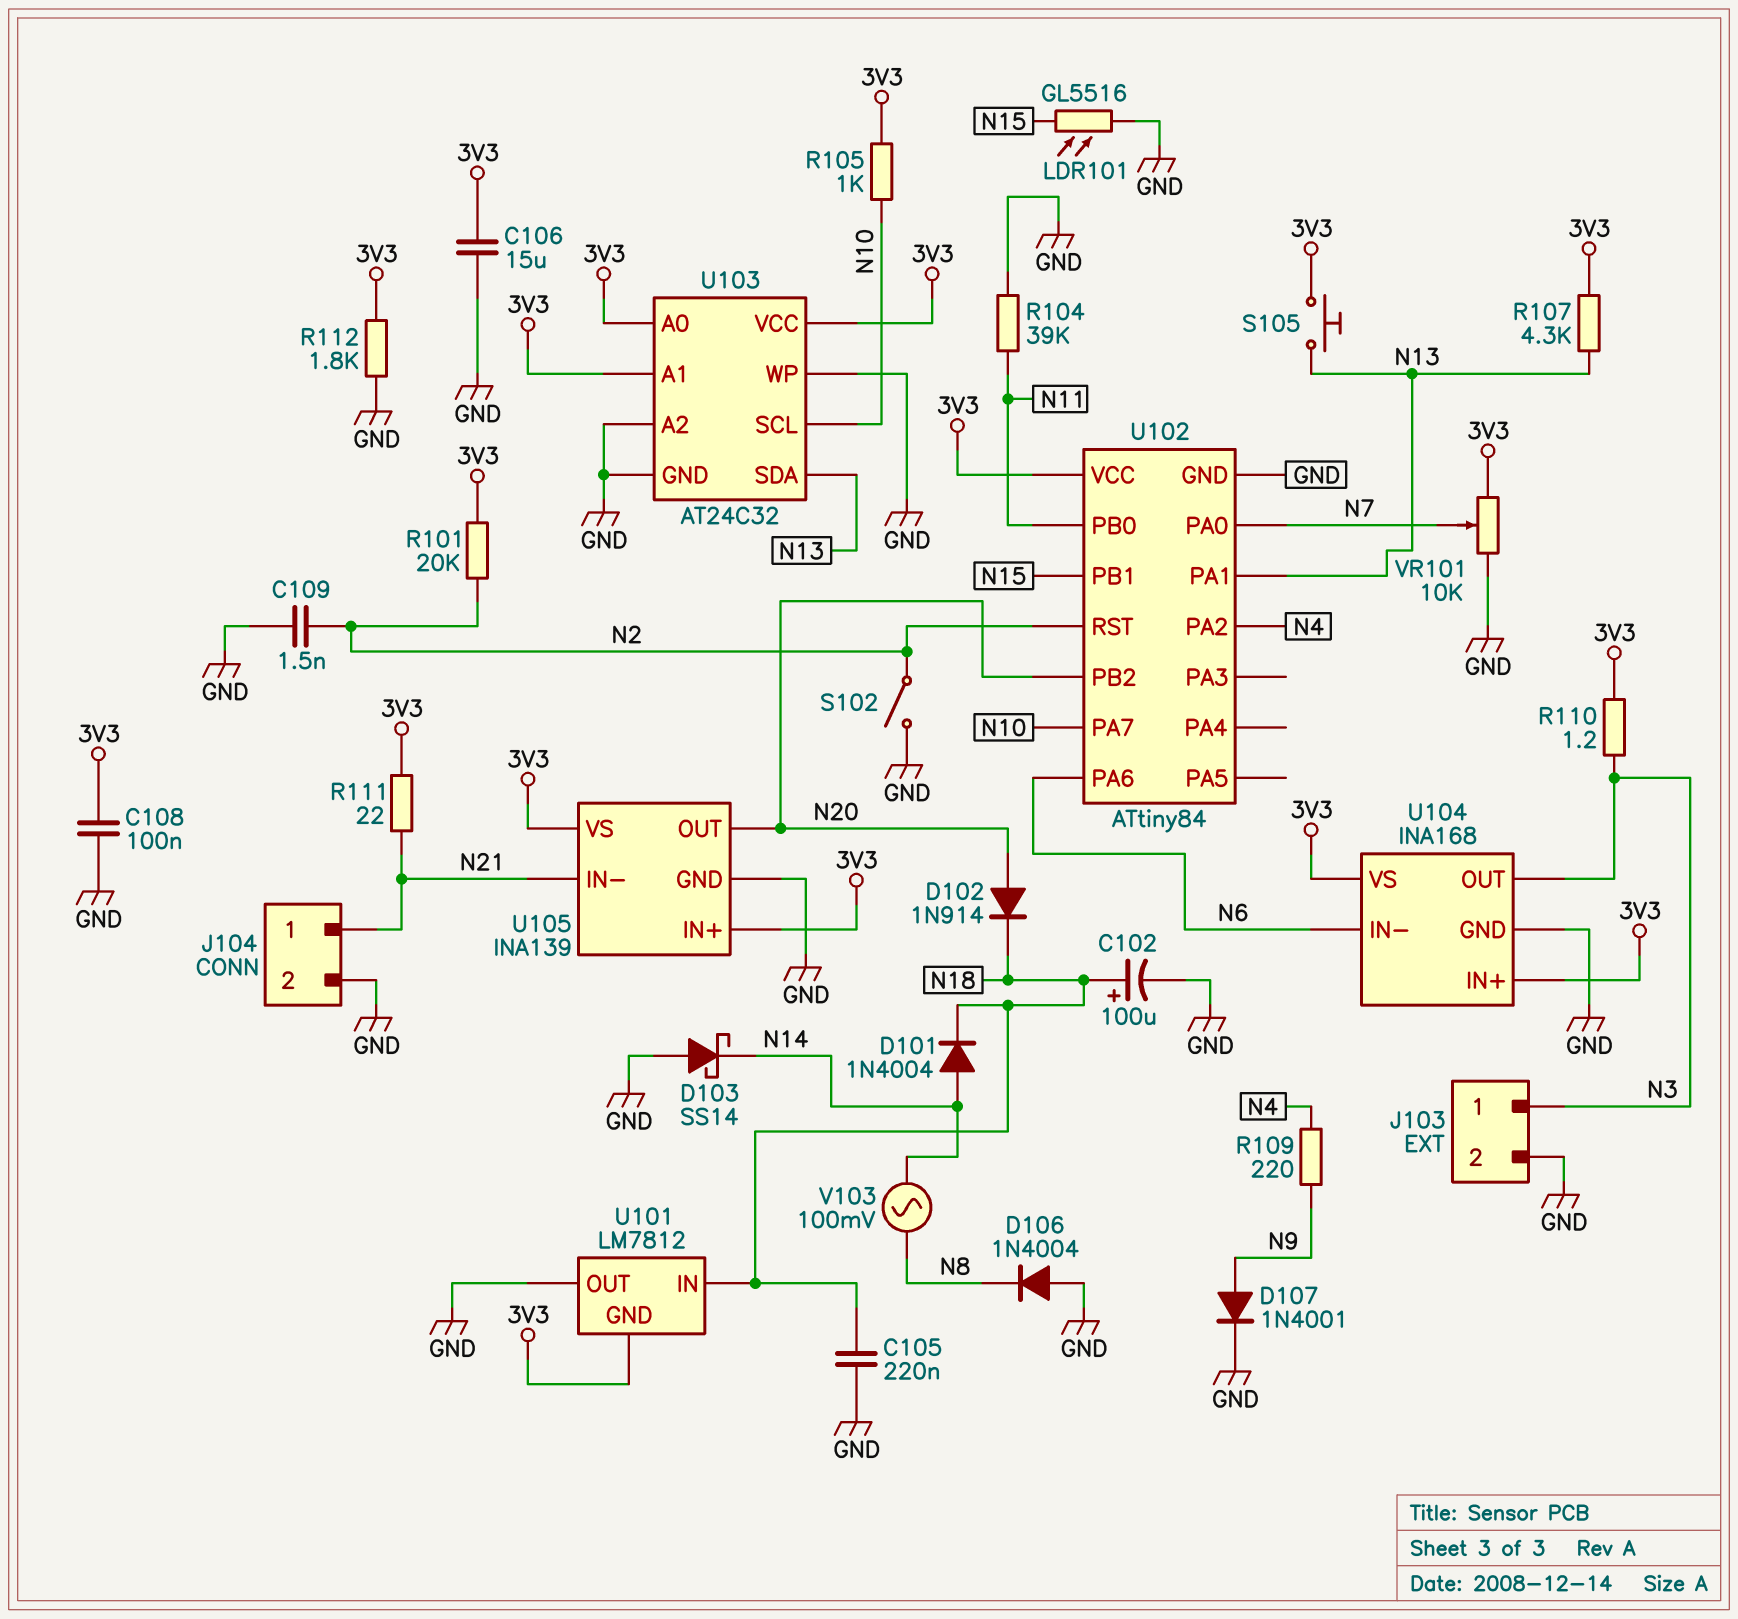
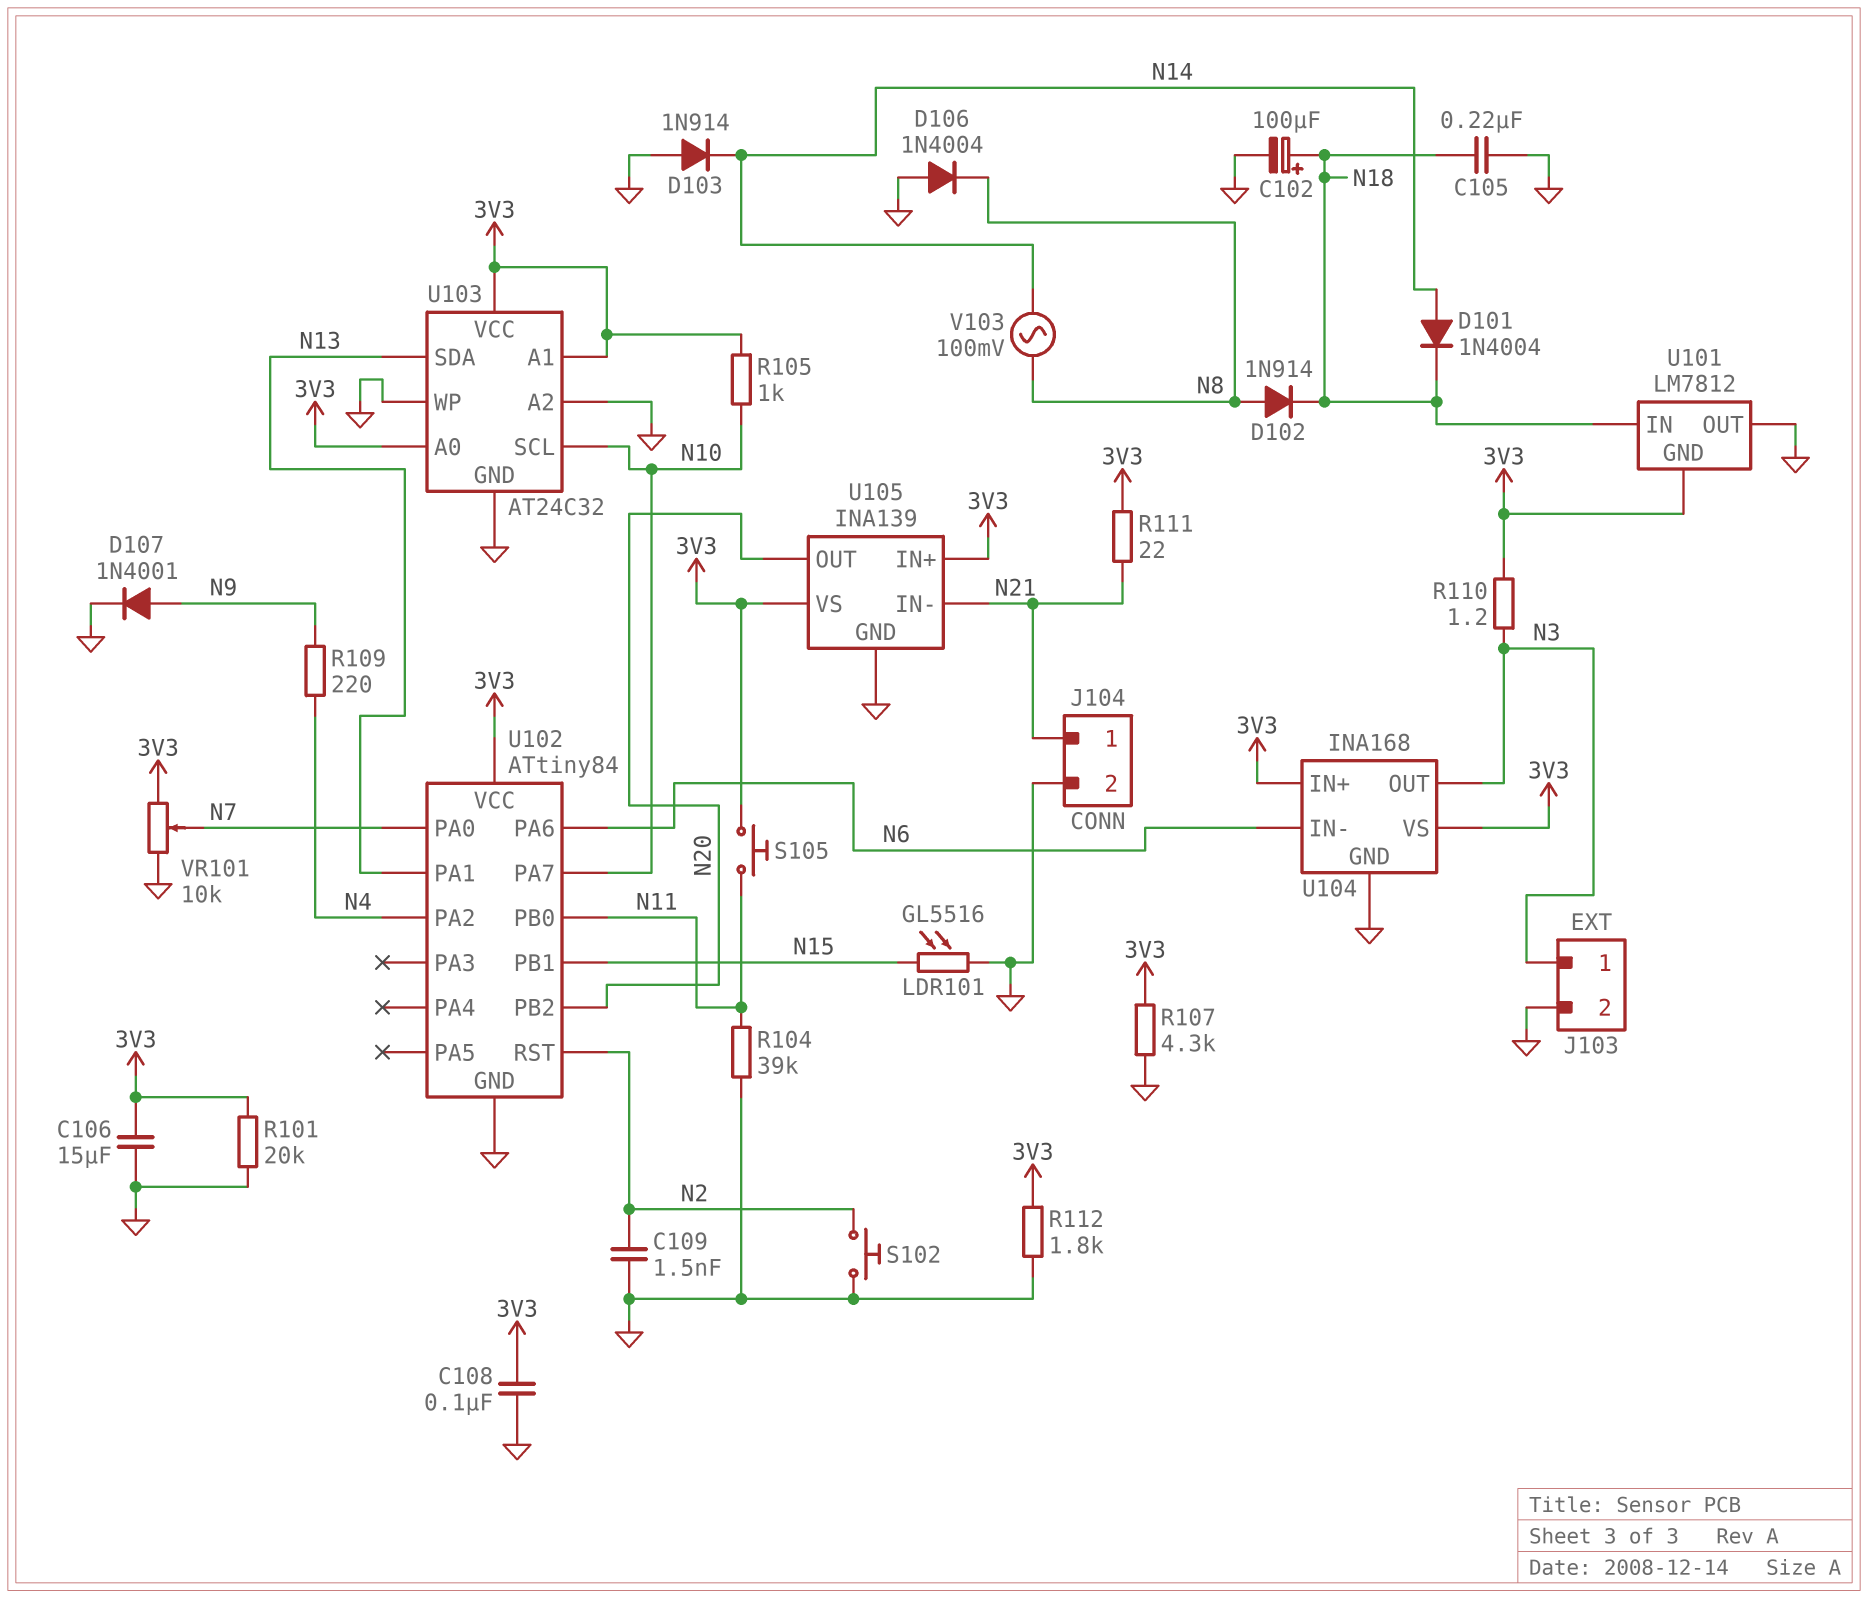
D102: diode 1N914 (A N20, K N18) -> diode 1N914 (A N8, K N18)
D103: schottky SS14 (A GND, K N14) -> diode 1N914 (A GND, K N14)
R101: 20k (3V3, N2) -> 20k (3V3, GND)
R107: 4.3k (3V3, N13) -> 4.3k (3V3, GND)
S102: switch (GND, N2) -> button (GND, N2)
S105: button (3V3, N13) -> button (3V3, N11)

